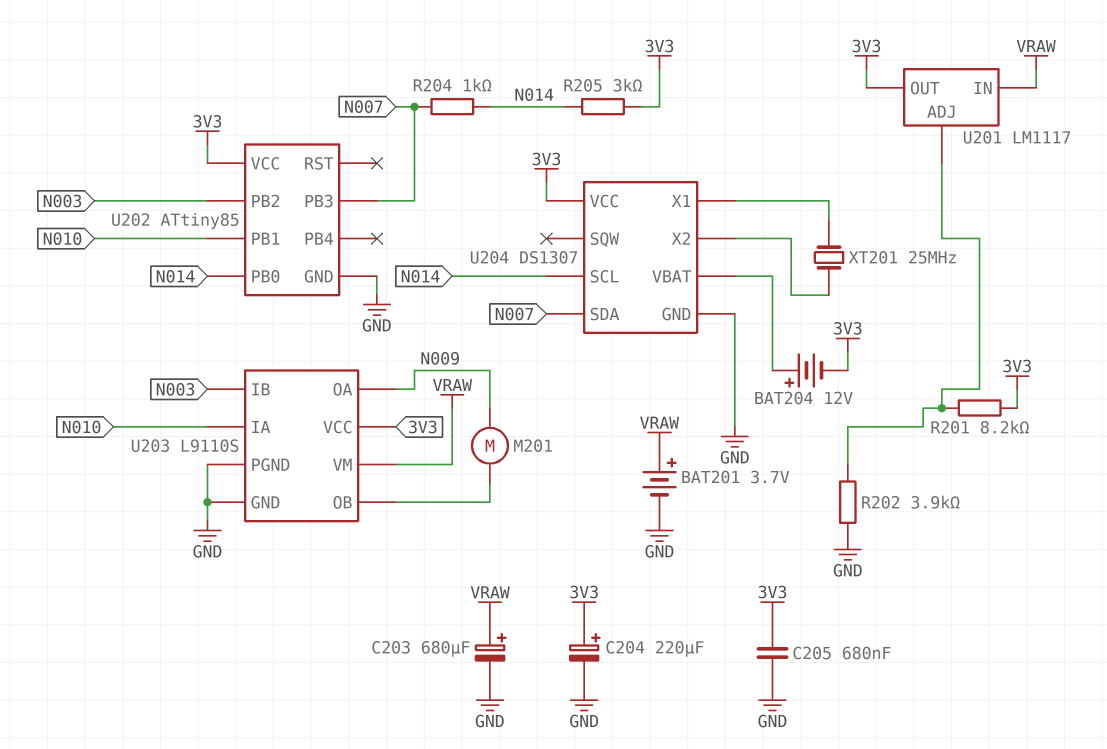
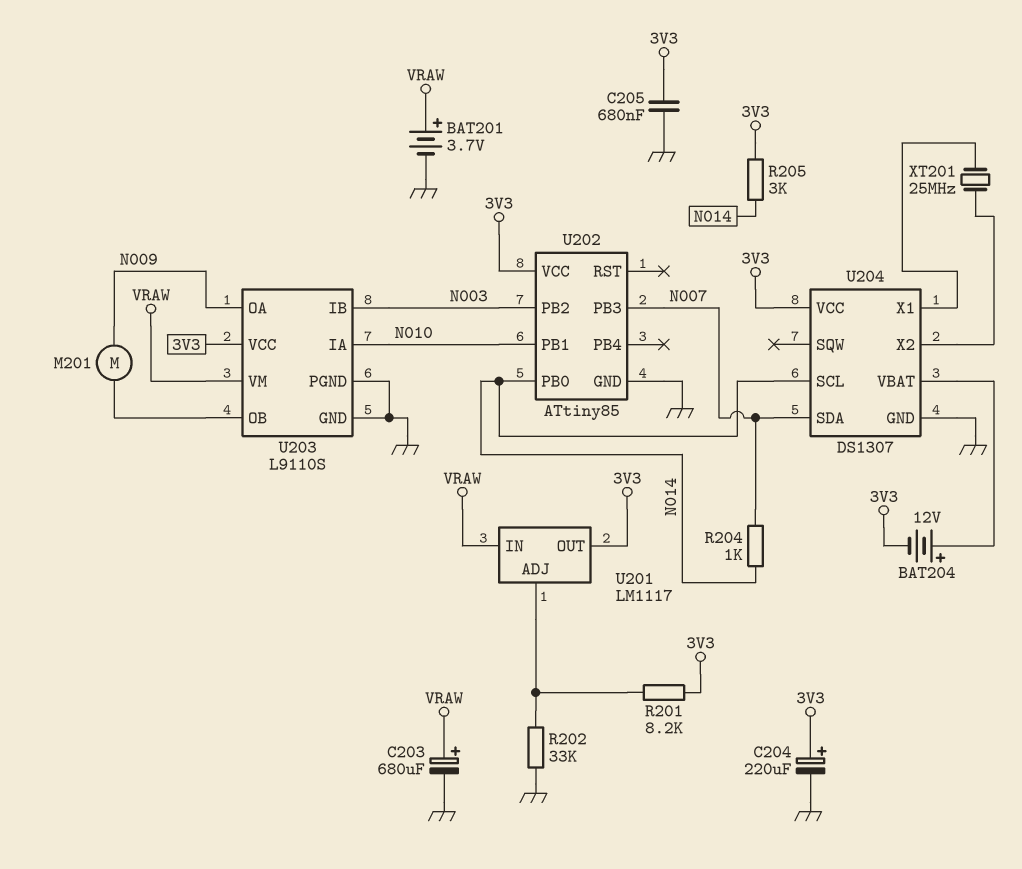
R202: 3.9k (GND, U201/ADJ) -> 33k (GND, U201/ADJ)

